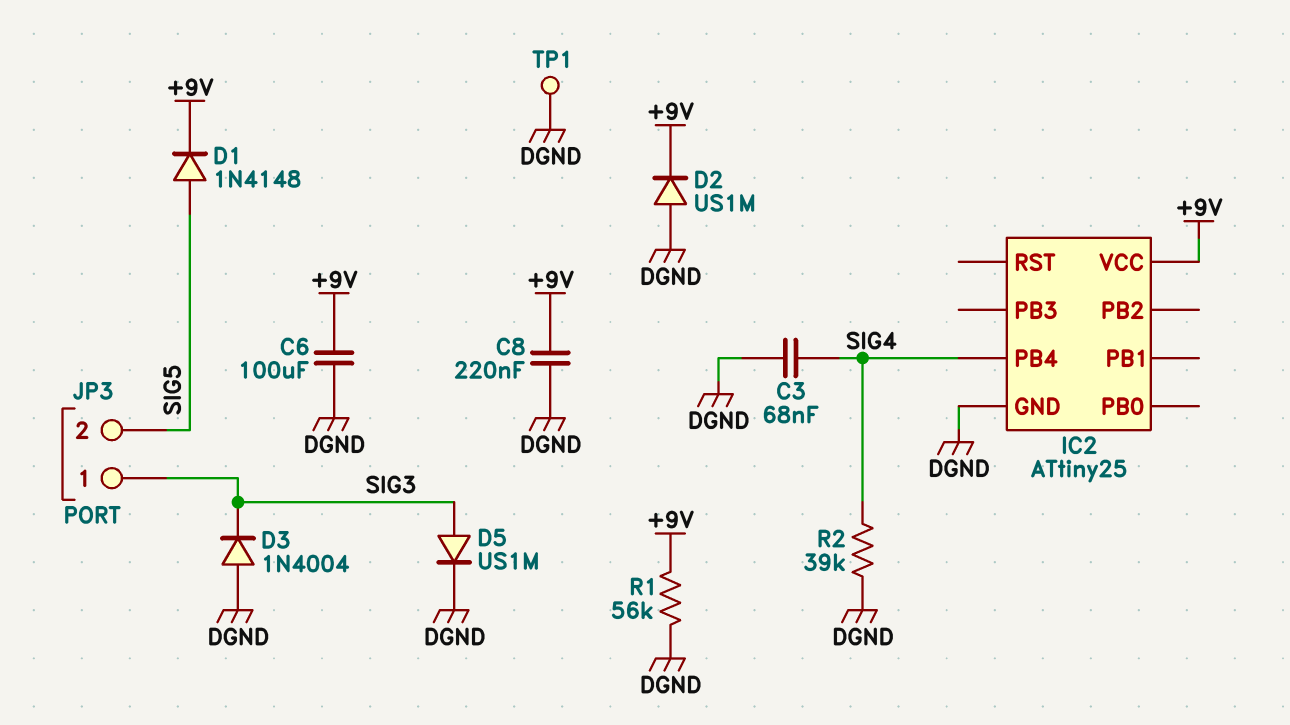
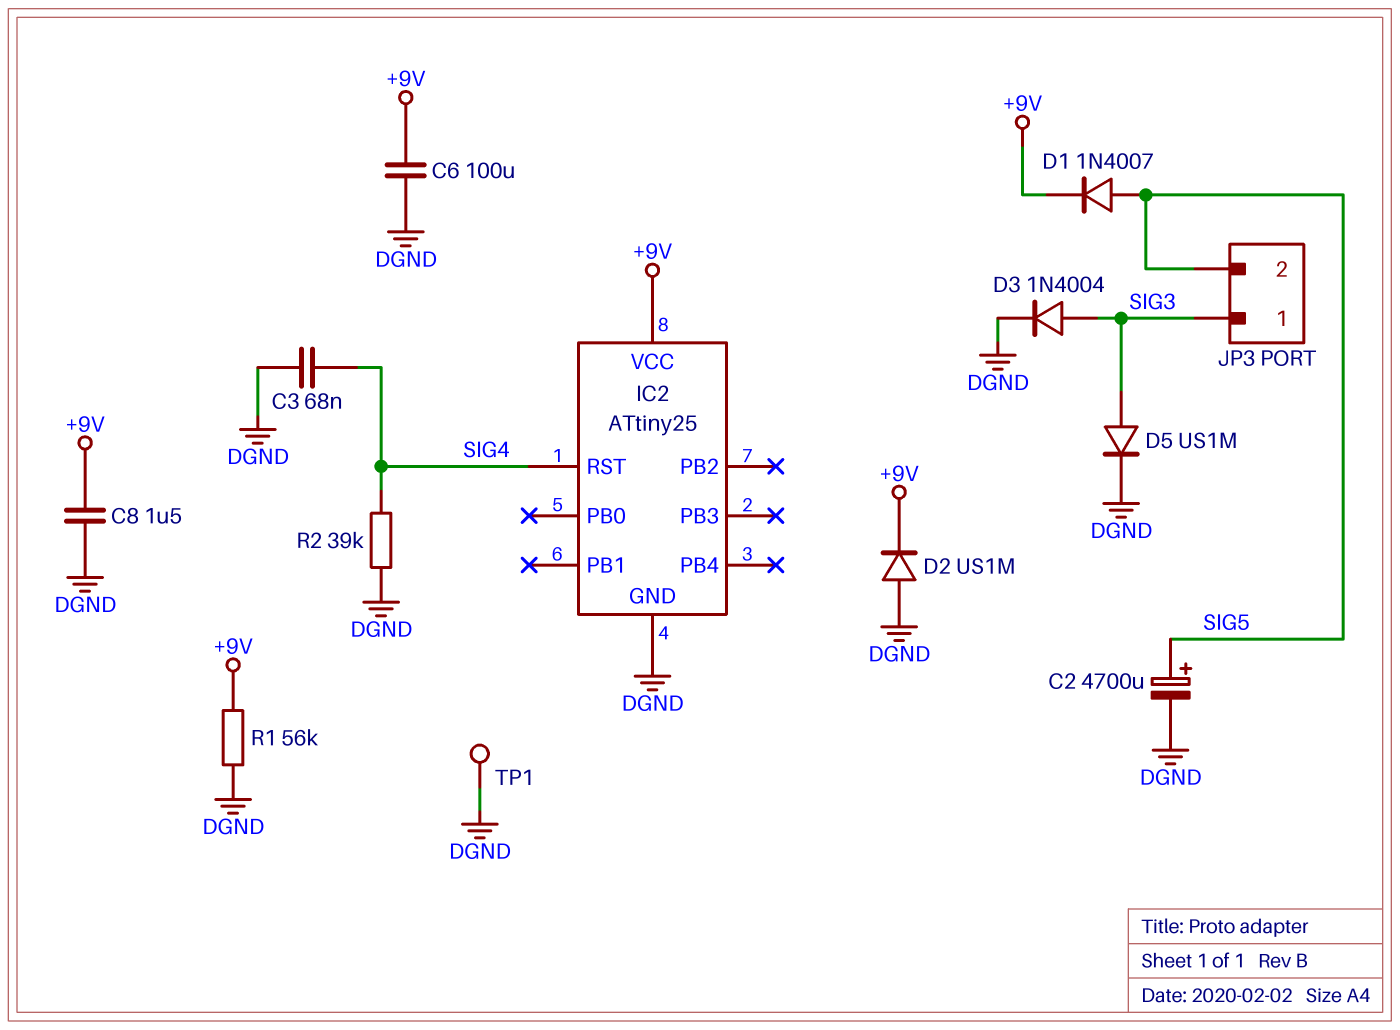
C2: none -> 4700uF (plus SIG5, minus DGND)
C8: 220nF (+9V, DGND) -> 1.5uF (+9V, DGND)
D1: diode 1N4148 (A SIG5, K +9V) -> diode 1N4007 (A SIG5, K +9V)
D3: diode 1N4004 (A DGND, K SIG3) -> diode 1N4004 (A SIG3, K DGND)
IC2 pin PB4: SIG4 -> none
IC2 pin RST: none -> SIG4

